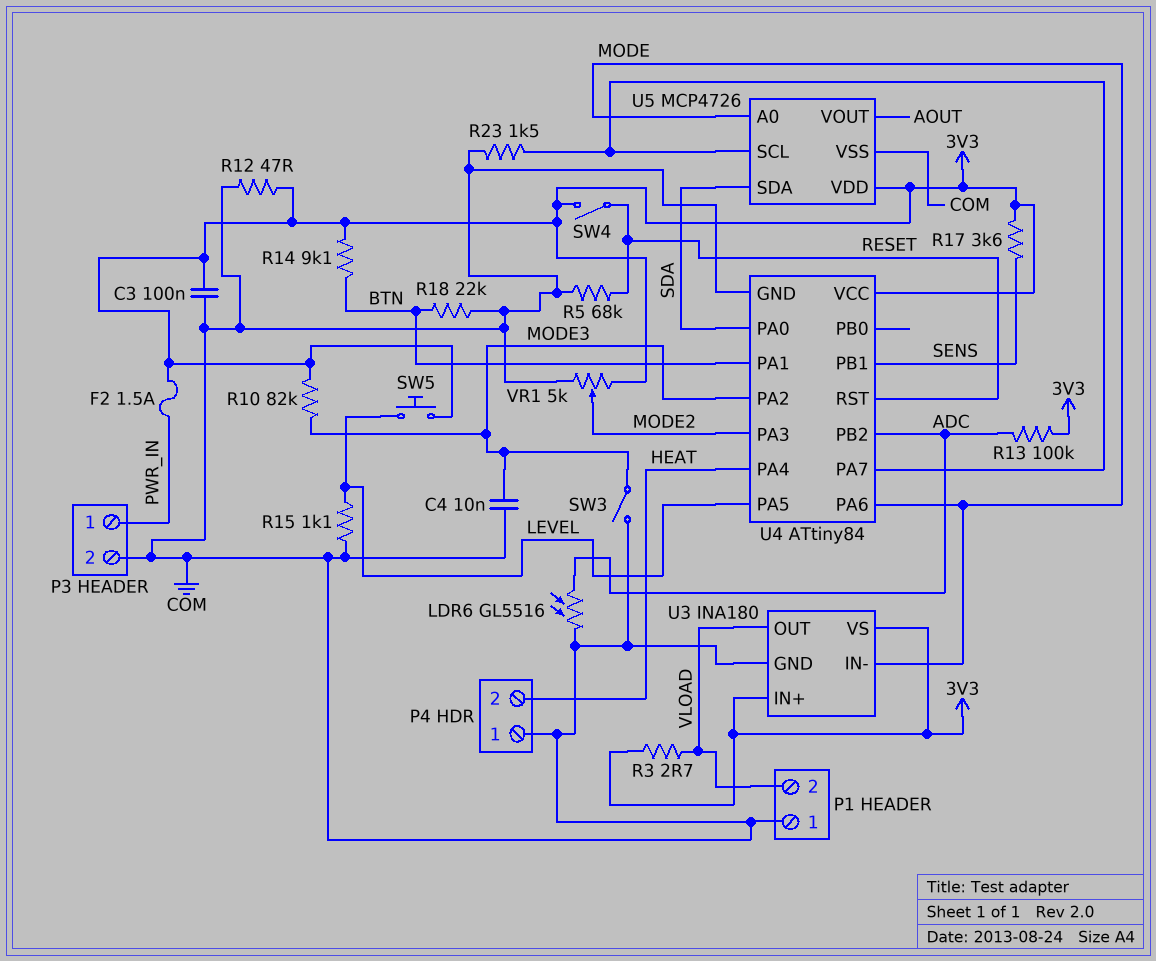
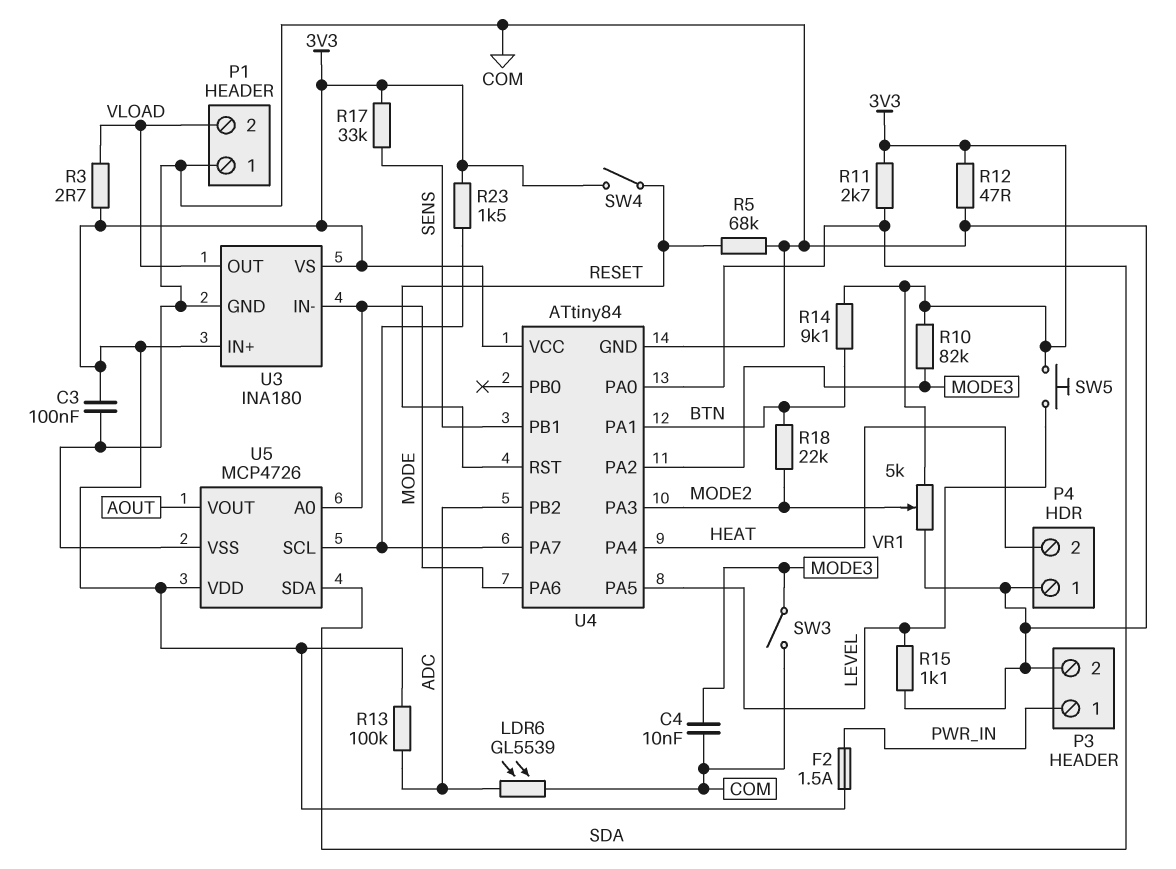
LDR6: GL5516 (ADC, COM) -> GL5539 (ADC, COM)
R11: none -> 2.7k (3V3, SDA)
R17: 3.6k (3V3, SENS) -> 33k (3V3, SENS)
R18: 22k (BTN, COM) -> 22k (BTN, MODE2)
R23: 1.5k (COM, U4/PA7) -> 1.5k (3V3, U4/PA7)

